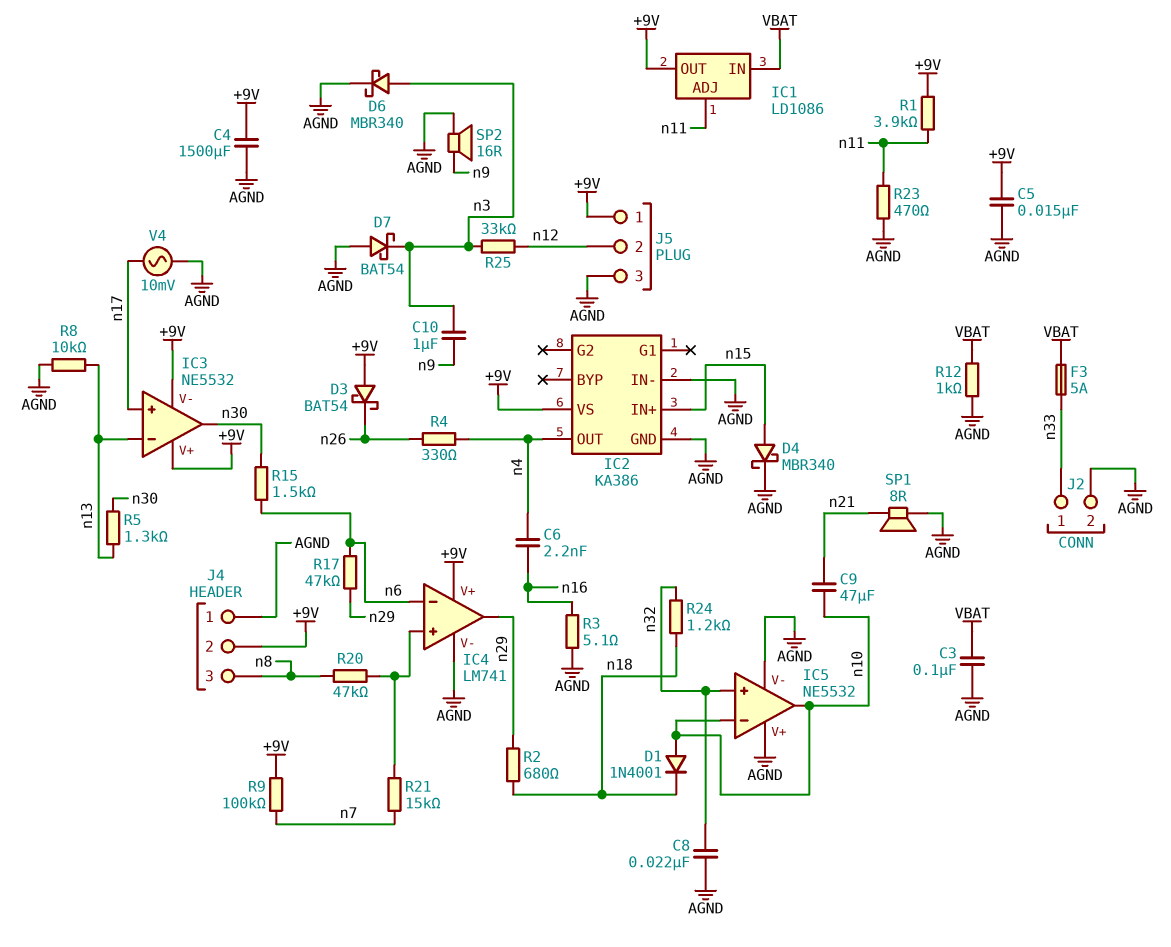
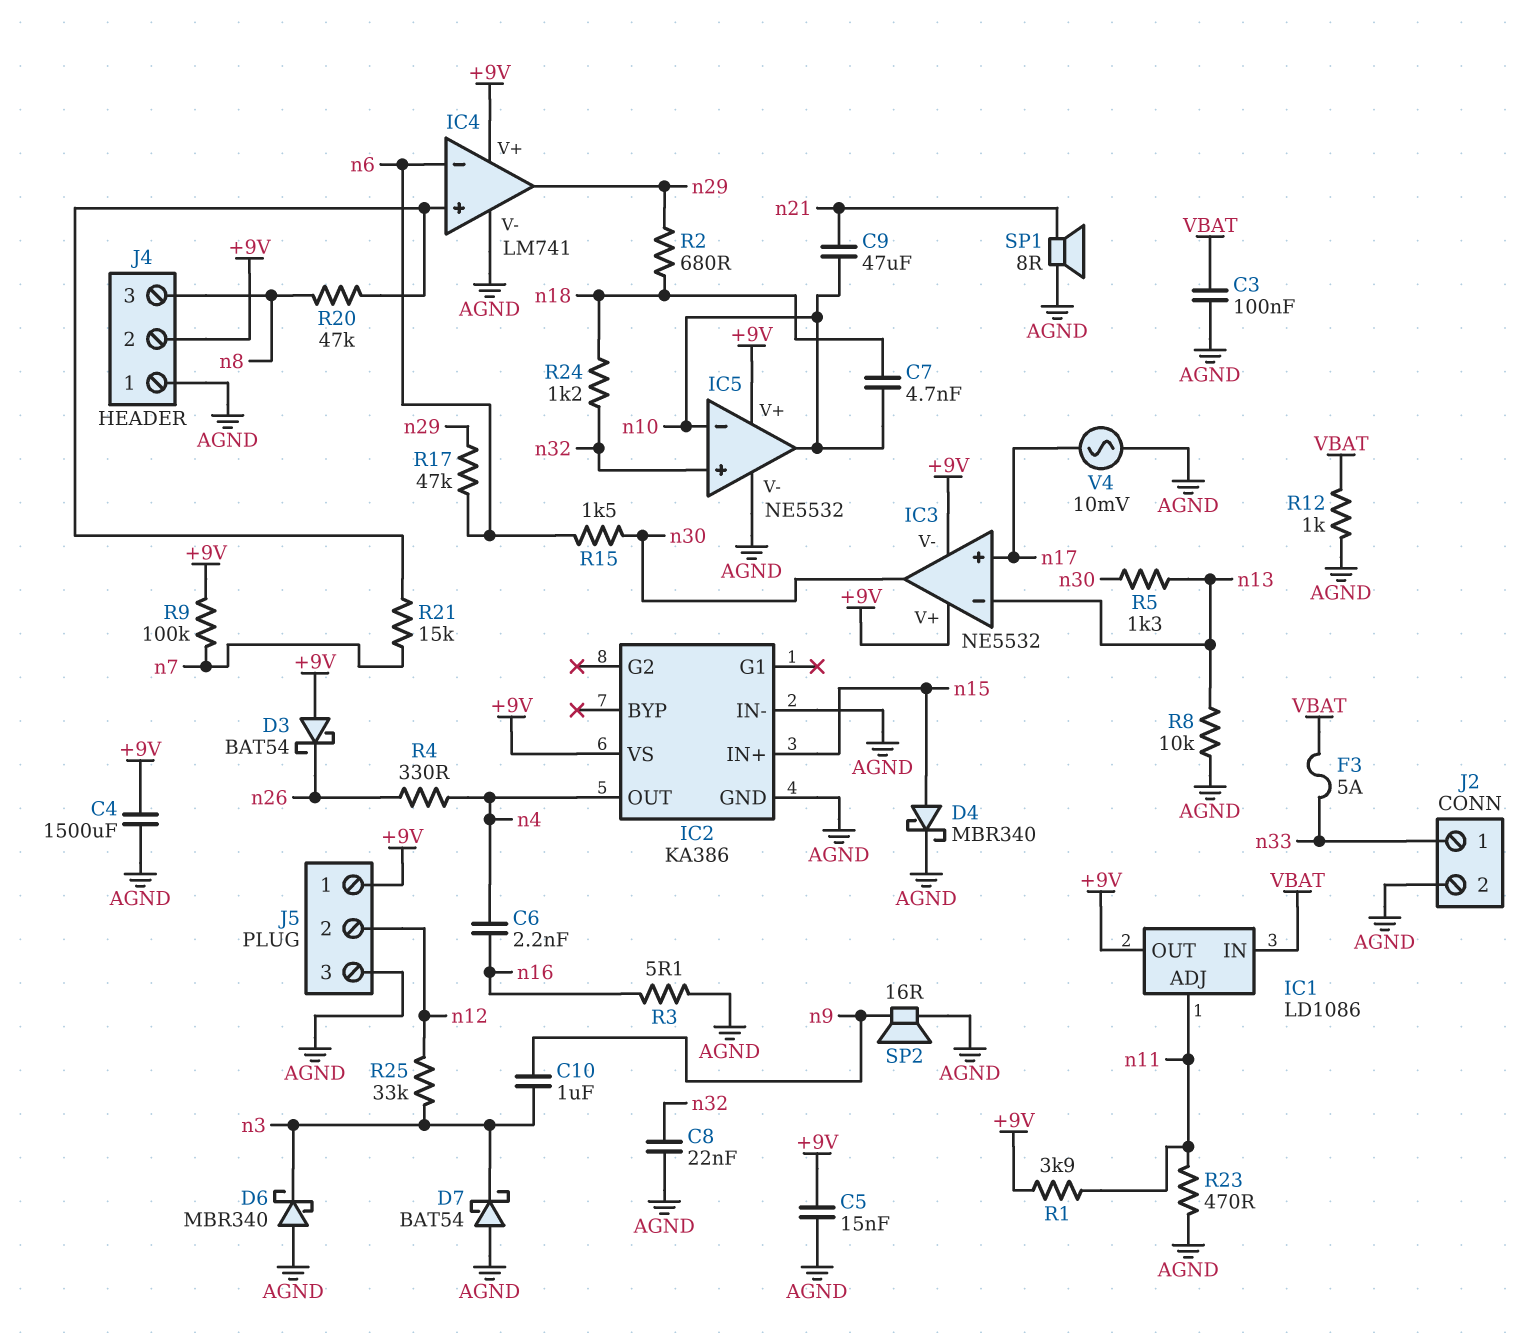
C7: none -> 4.7nF (n10, n18)
D1: diode 1N4001 (A n10, K n18) -> none
D6: schottky MBR340 (A n3, K AGND) -> schottky MBR340 (A AGND, K n3)
IC5 pin V+: AGND -> +9V

